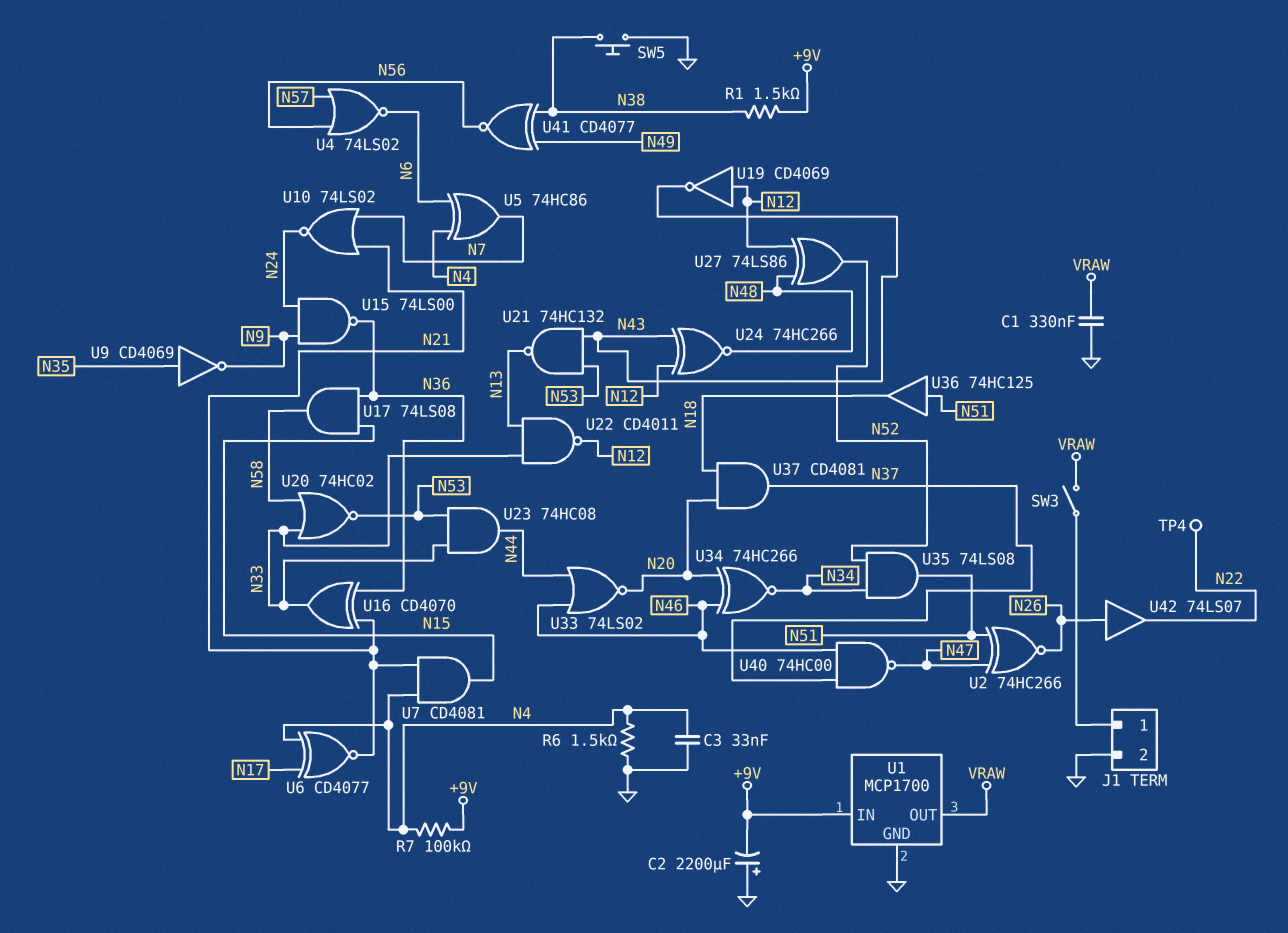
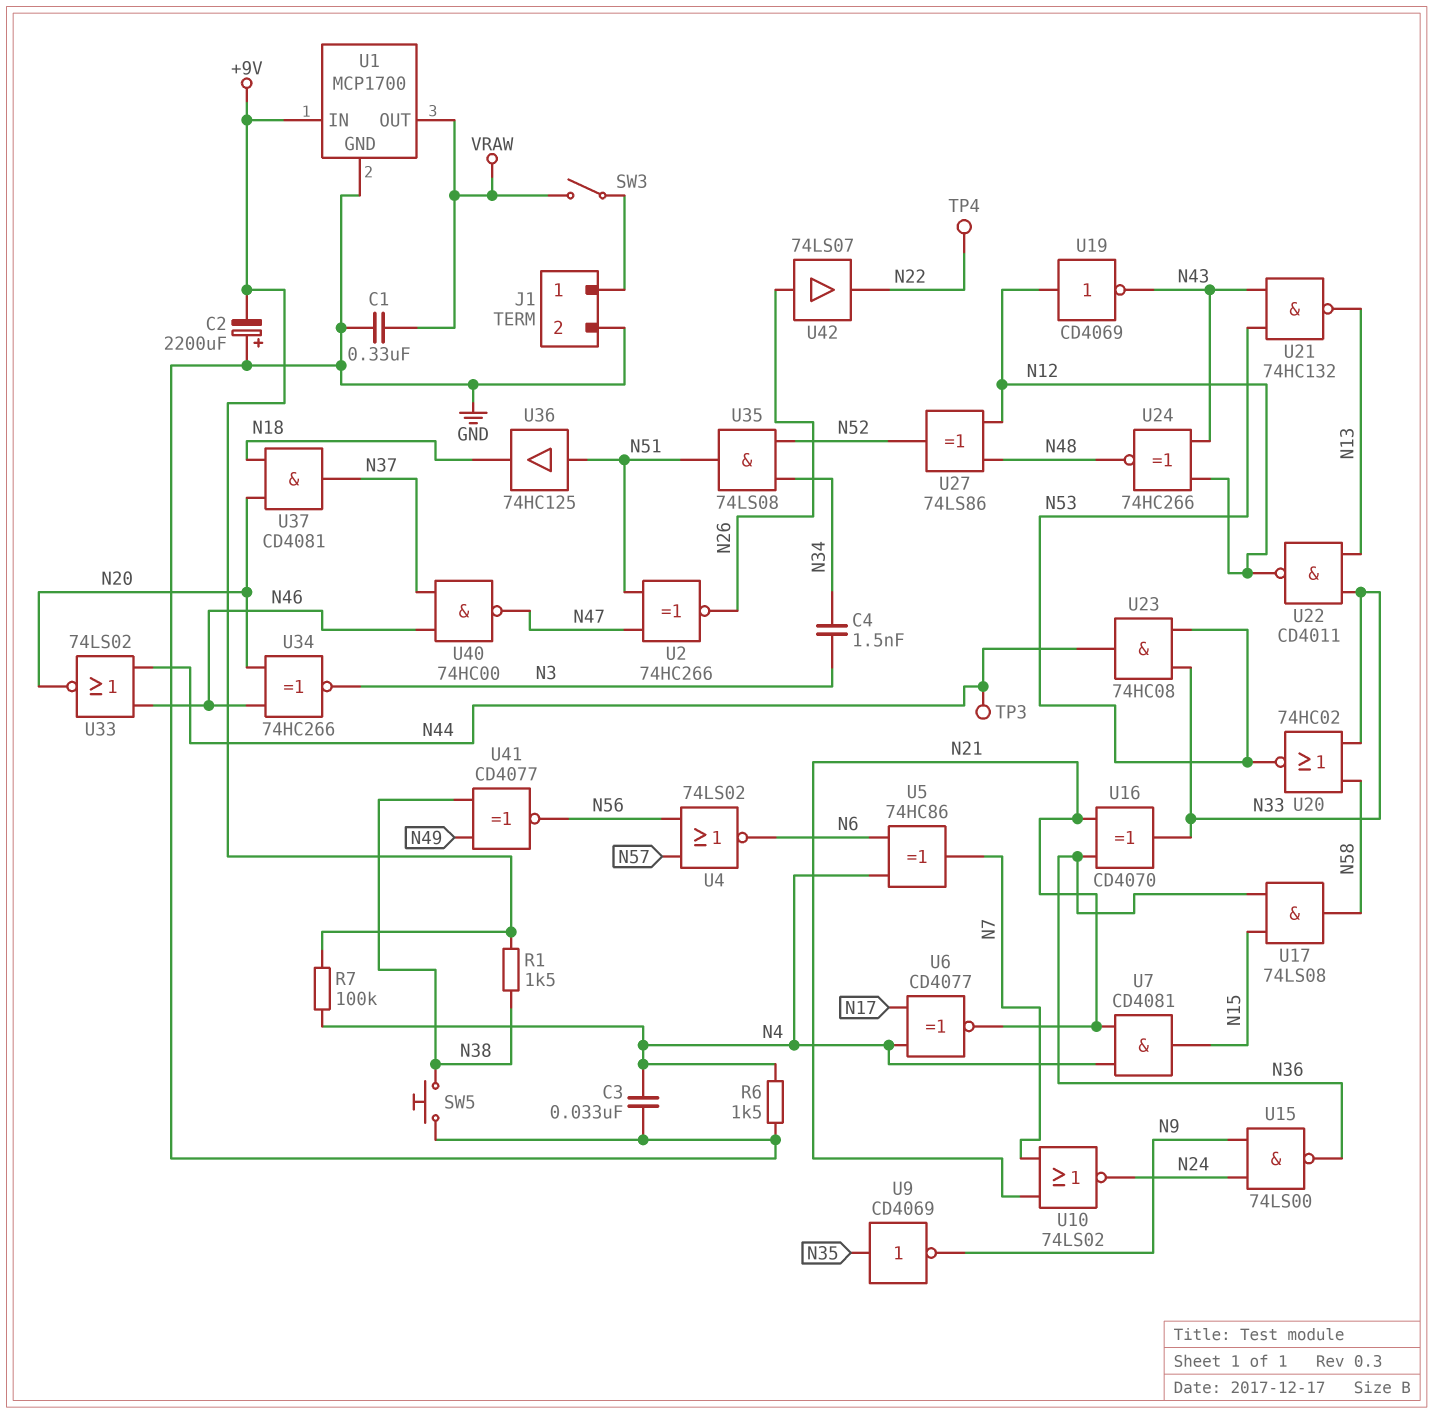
C4: none -> 1.5nF (N3, N34)
TP3: none -> test point (N44)
U34: XNOR 74HC266 (in N20, in N46, out N34) -> XNOR 74HC266 (in N20, in N46, out N3)

